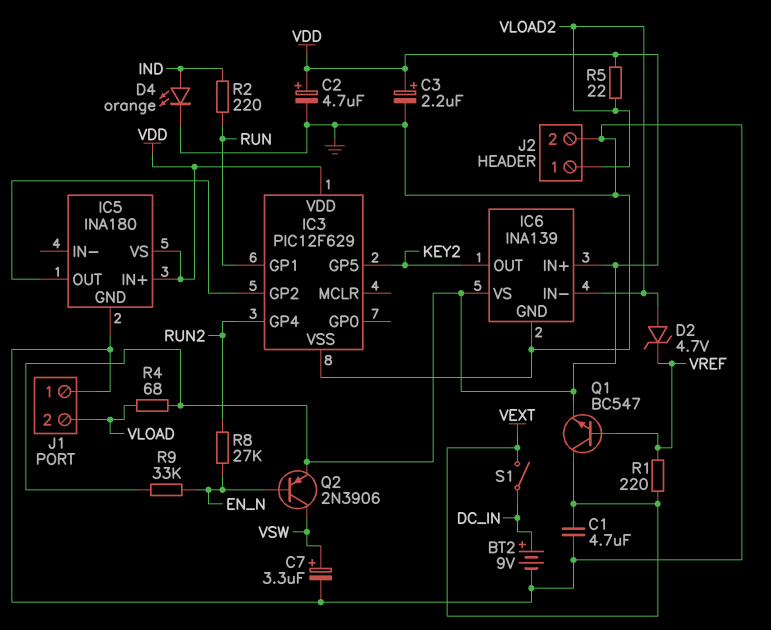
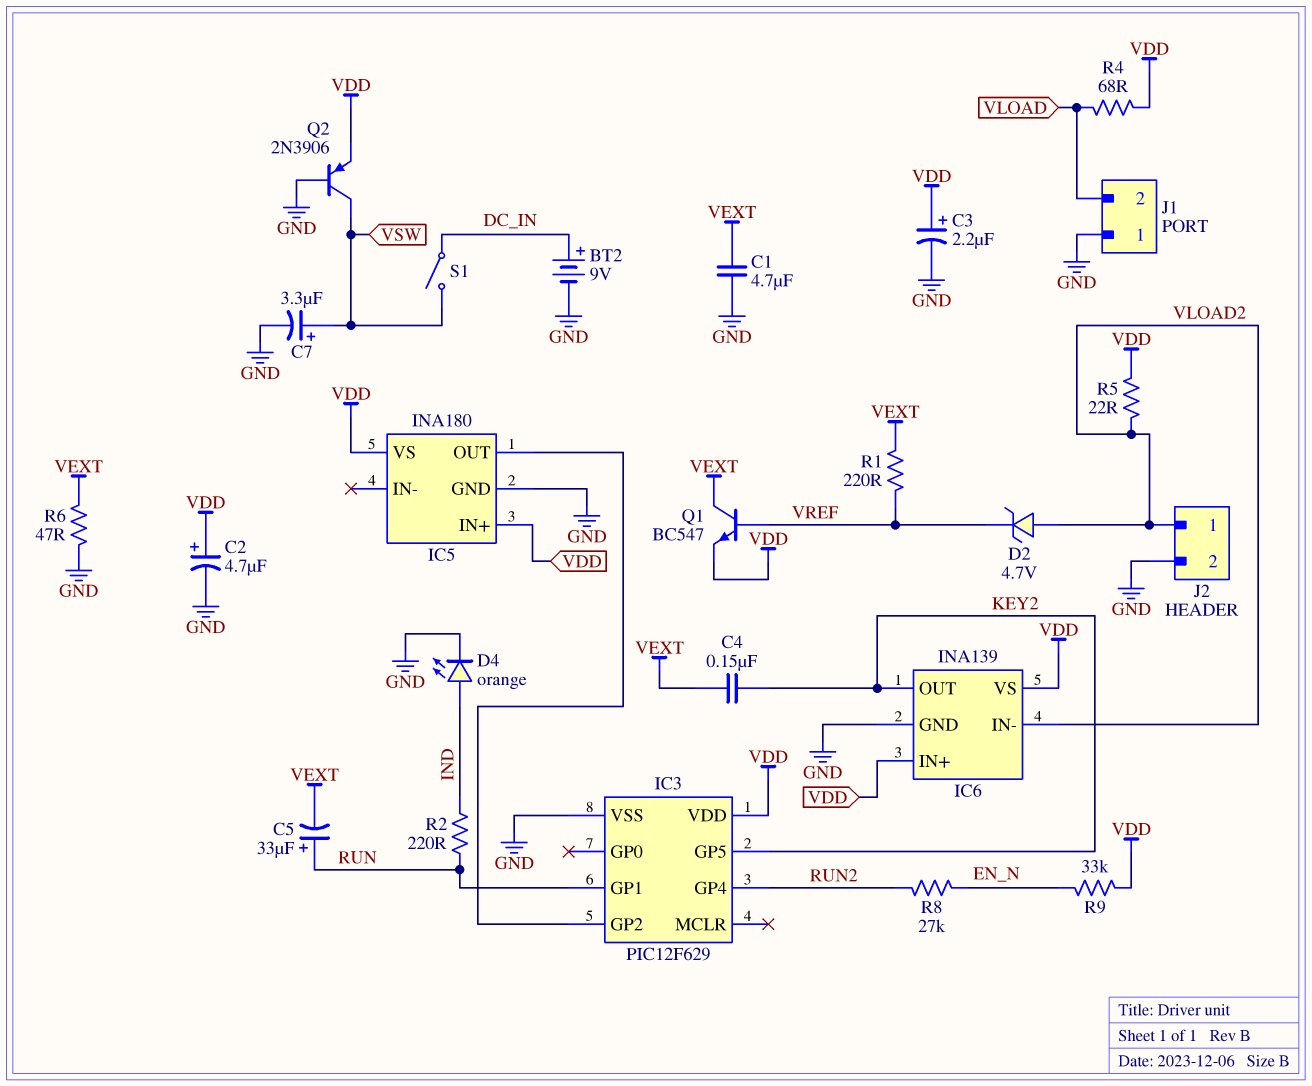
C4: none -> 150nF (KEY2, VEXT)
C5: none -> 33uF (plus RUN, minus VEXT)
Q2: PNP 2N3906 (B EN_N, C VSW, E VDD) -> PNP 2N3906 (B GND, C VSW, E VDD)
R6: none -> 47 (GND, VEXT)
S1: switch (DC_IN, VEXT) -> switch (DC_IN, VSW)

